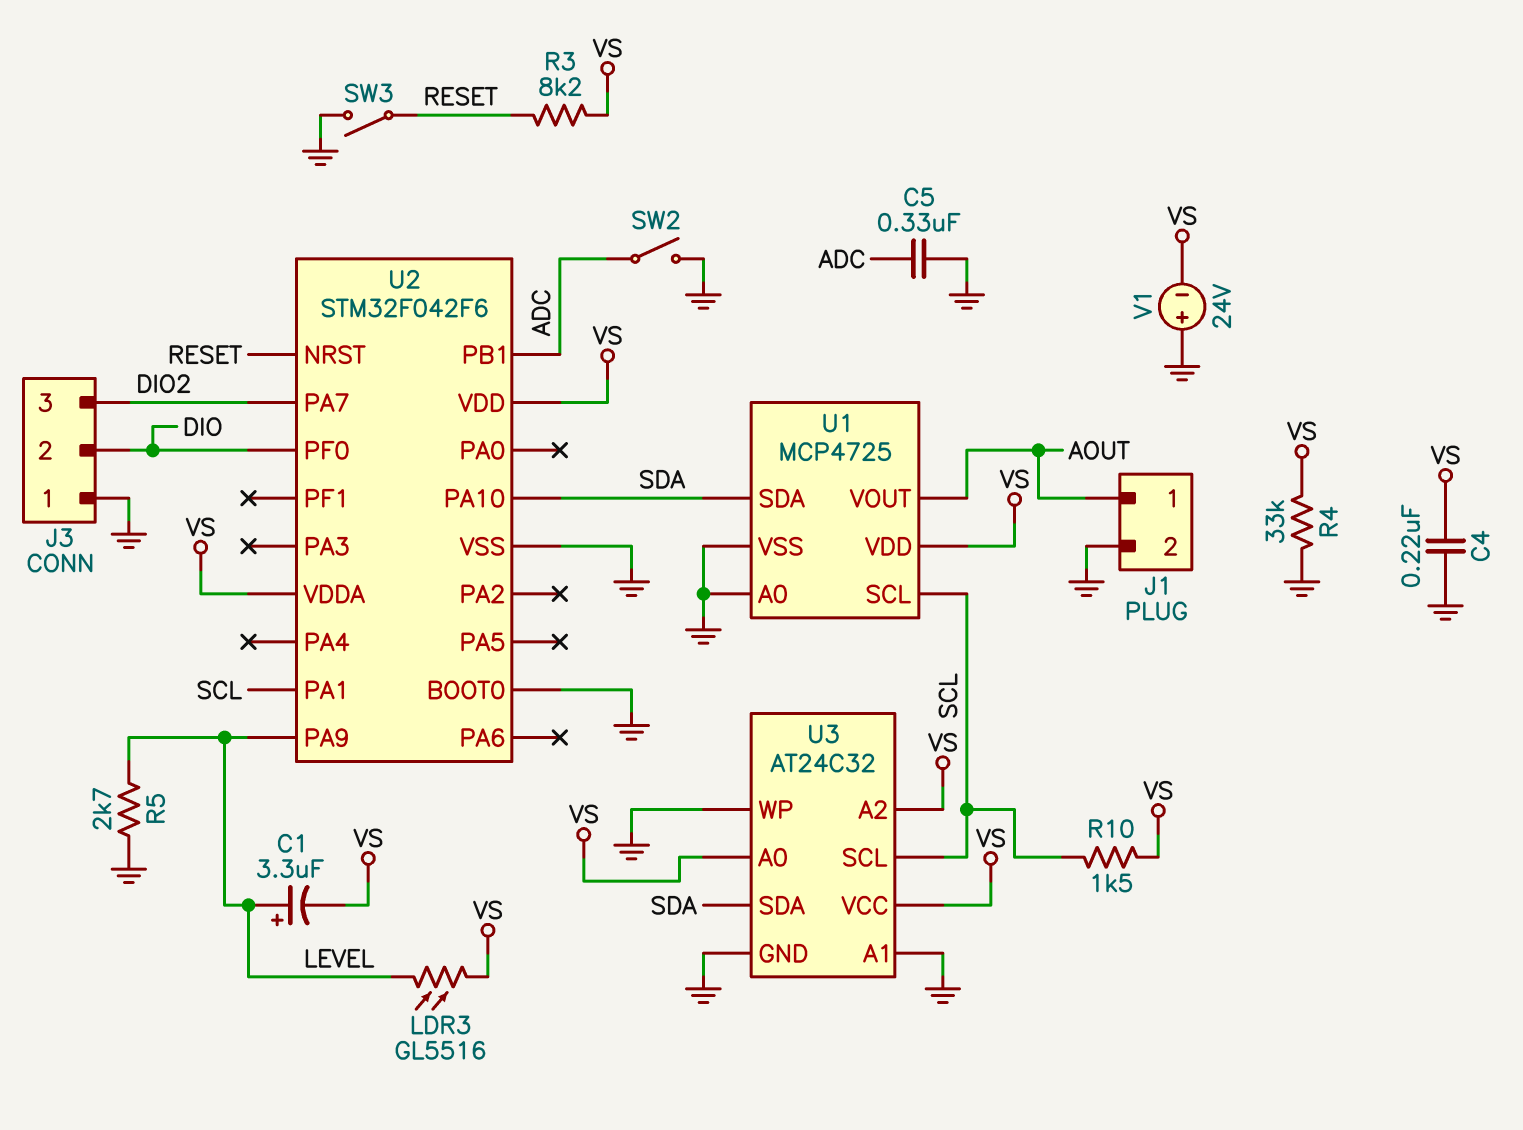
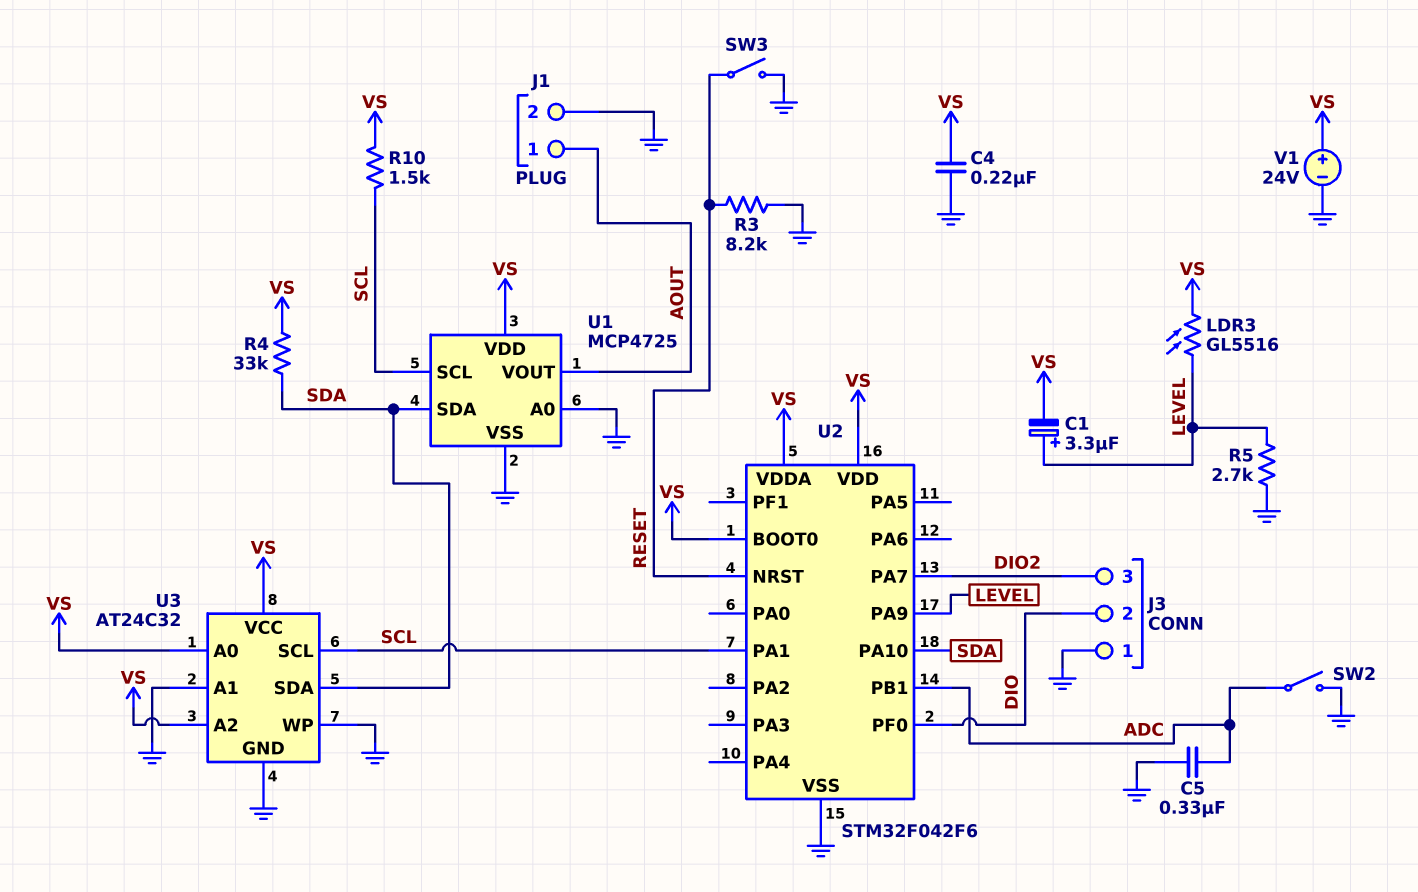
R3: 8.2k (RESET, VS) -> 8.2k (GND, RESET)
R4: 33k (GND, VS) -> 33k (SDA, VS)
U2 pin BOOT0: GND -> VS
V1: 24V (plus GND, minus VS) -> 24V (plus VS, minus GND)

